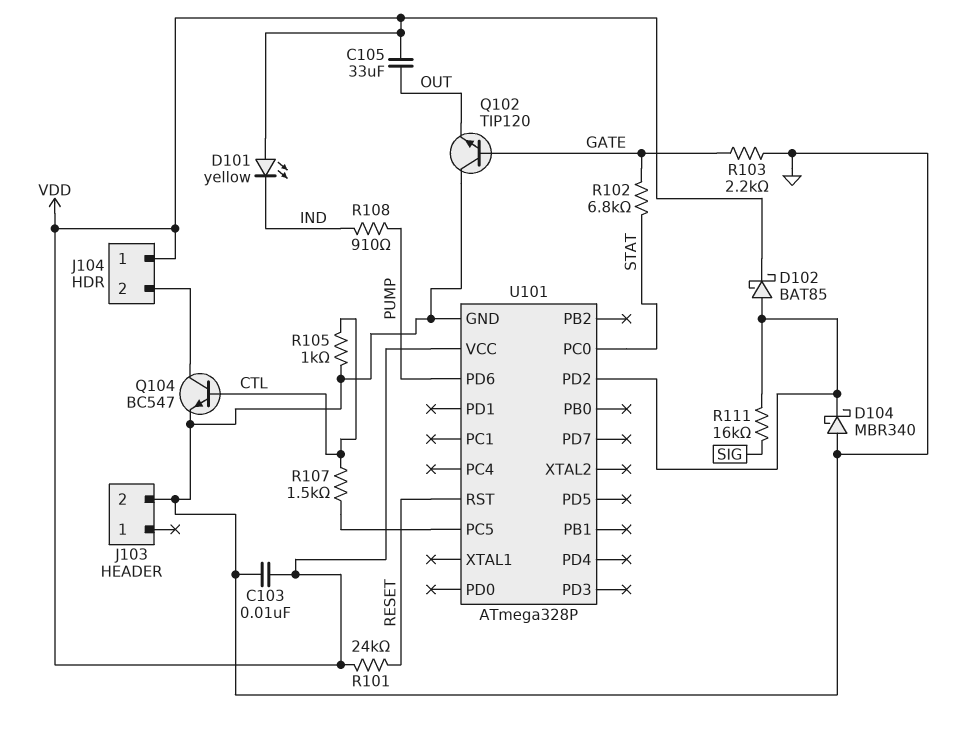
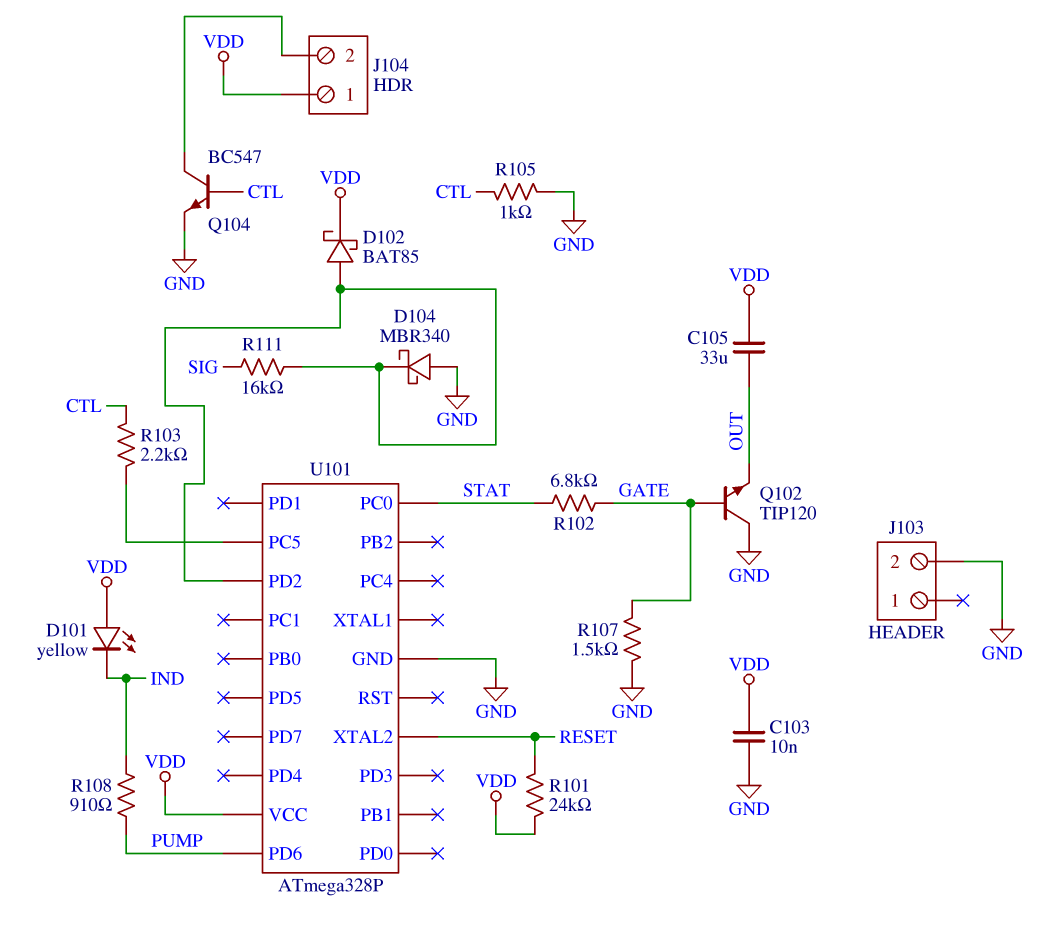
R103: 2.2k (GATE, GND) -> 2.2k (CTL, U101/PC5)
R107: 1.5k (CTL, U101/PC5) -> 1.5k (GATE, GND)
U101 pin RST: RESET -> none
U101 pin XTAL2: none -> RESET

